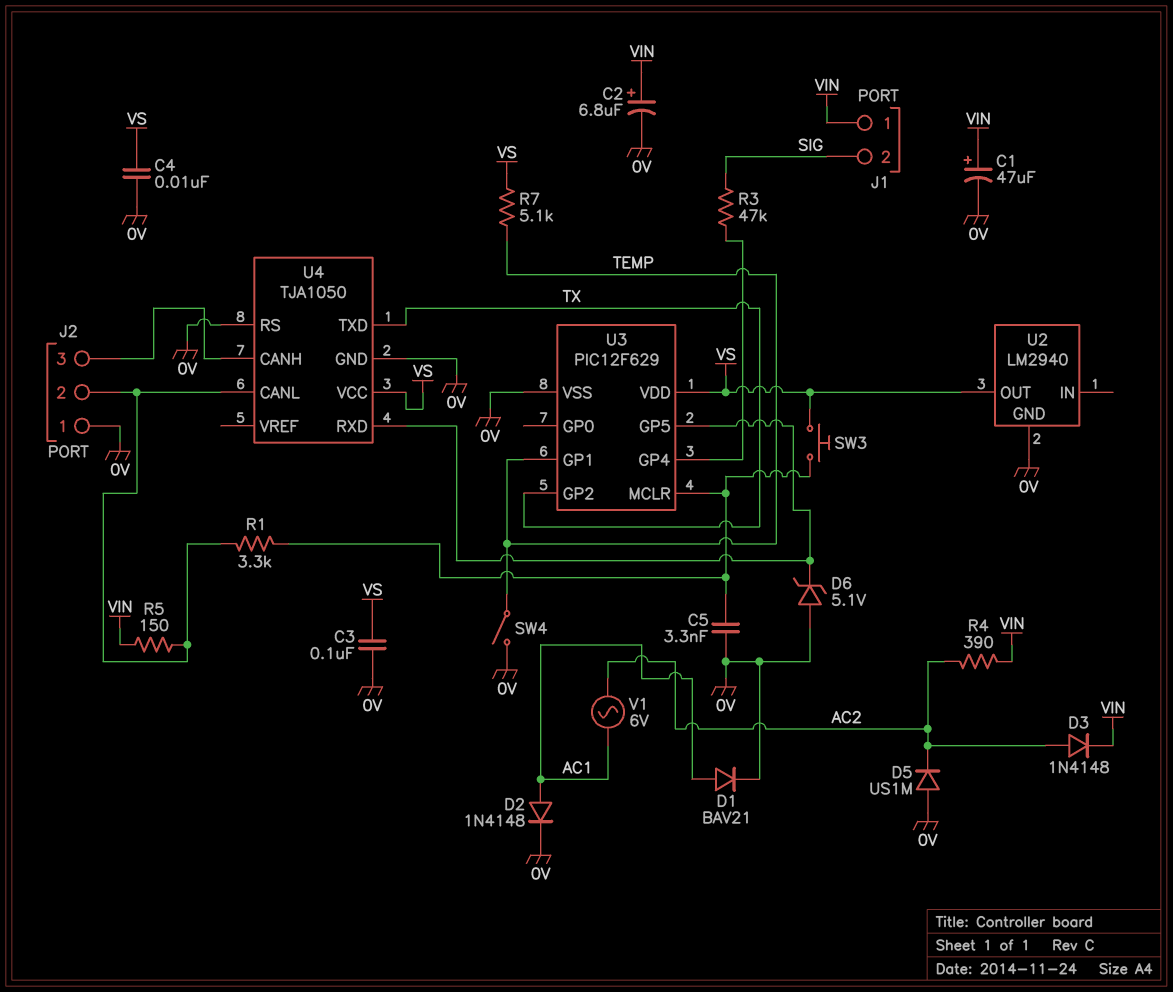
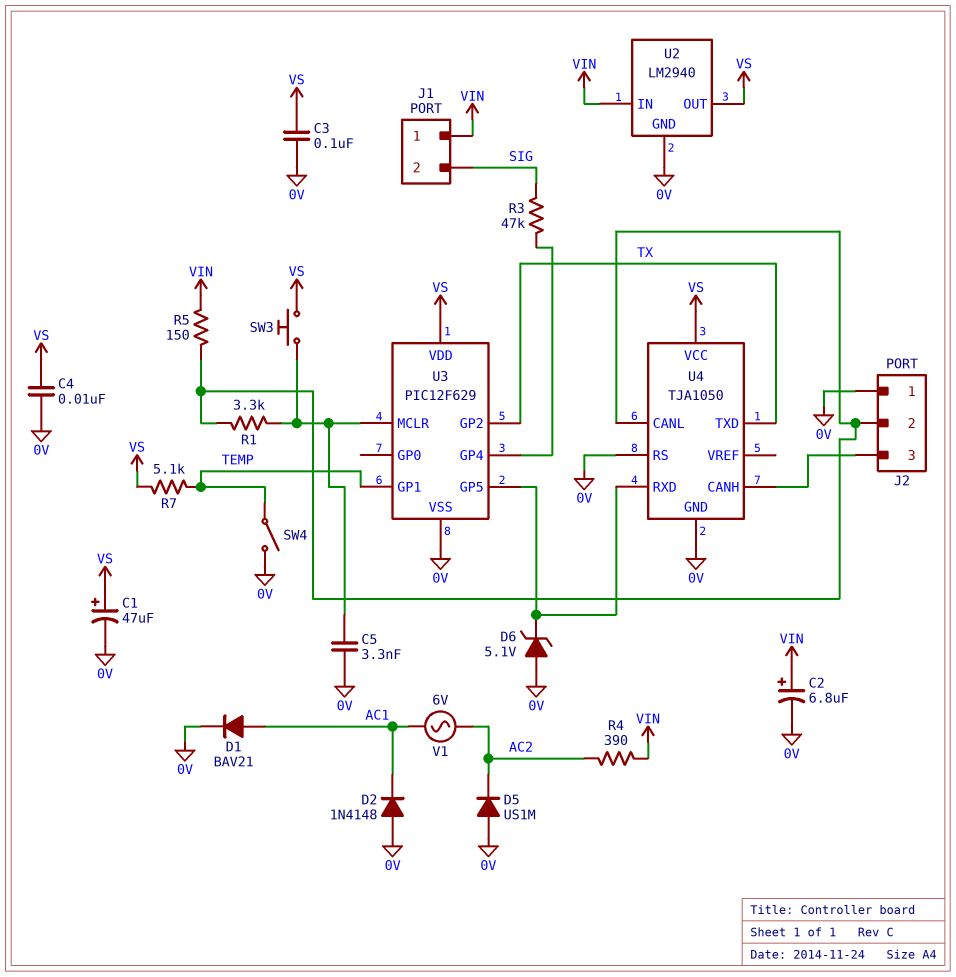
C1: 47uF (plus VIN, minus 0V) -> 47uF (plus VS, minus 0V)
D2: diode 1N4148 (A AC1, K 0V) -> diode 1N4148 (A 0V, K AC1)
D3: diode 1N4148 (A AC2, K VIN) -> none
U2 pin IN: none -> VIN

